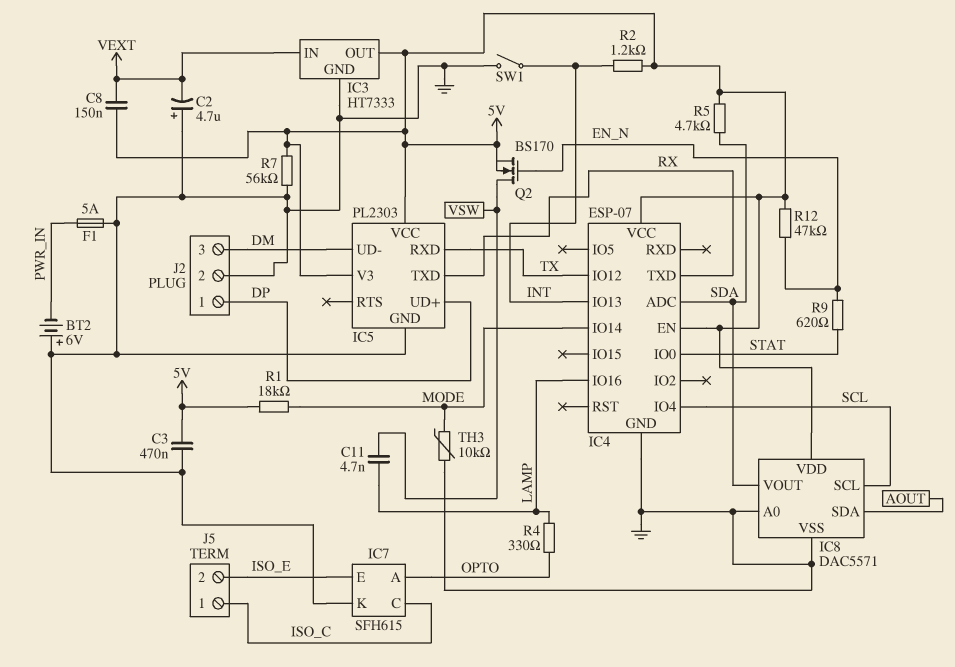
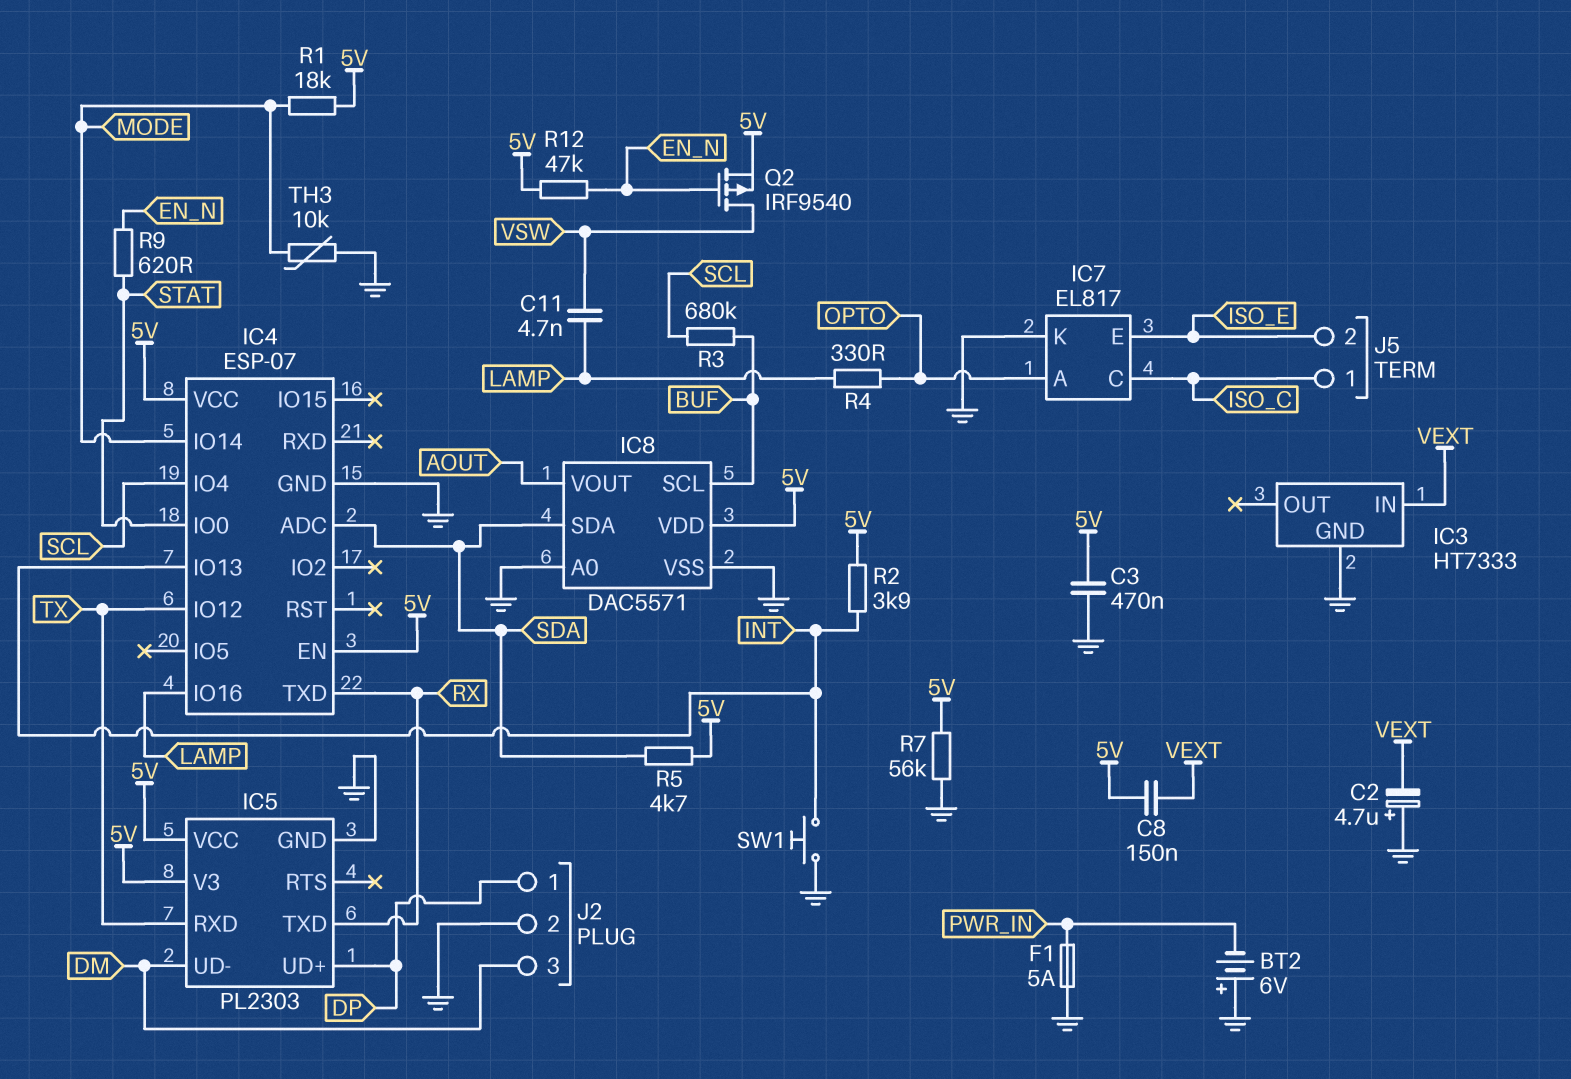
IC3 pin OUT: 5V -> none
IC7: SFH615 -> EL817
IC8 pin SCL: SCL -> BUF
IC8 pin SDA: AOUT -> SDA
IC8 pin VOUT: SDA -> AOUT
Q2: NMOS BS170 (G EN_N, D VSW, S 5V) -> PMOS IRF9540 (G EN_N, D VSW, S 5V)
R2: 1.2k (5V, INT) -> 3.9k (5V, INT)
R3: none -> 680k (BUF, SCL)
SW1: switch (GND, INT) -> button (GND, INT)

